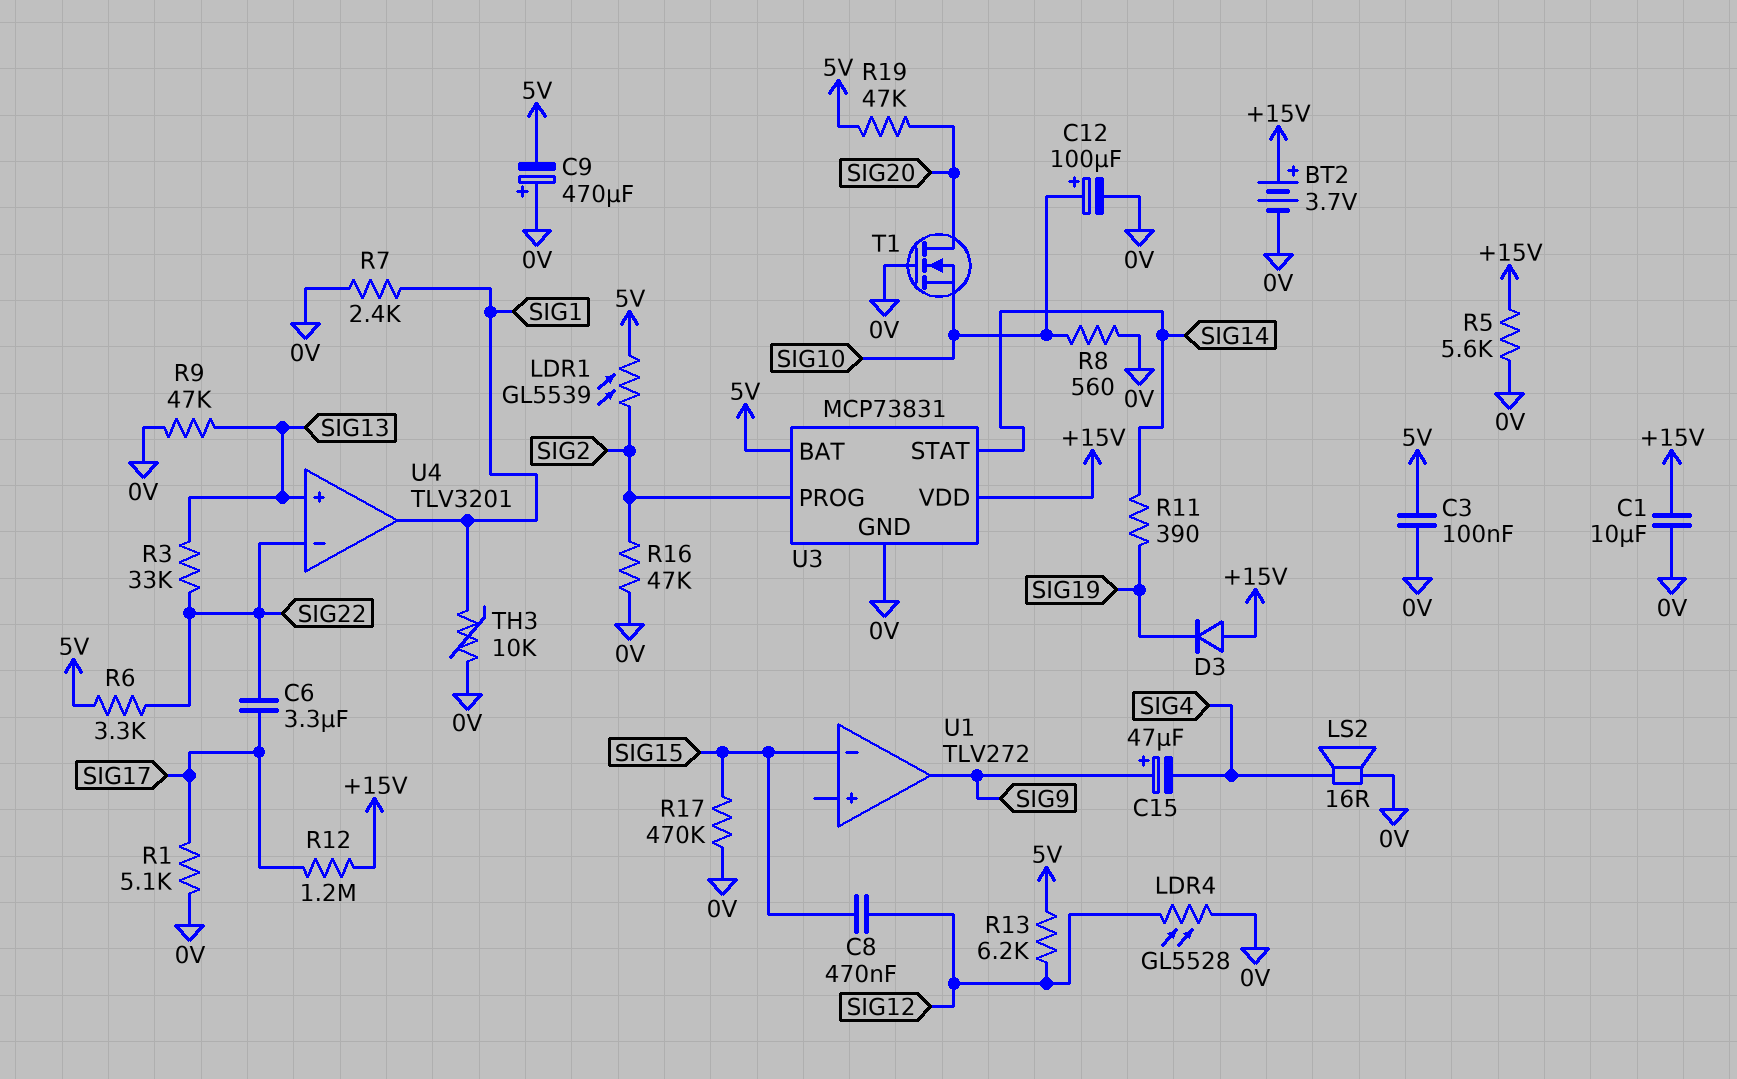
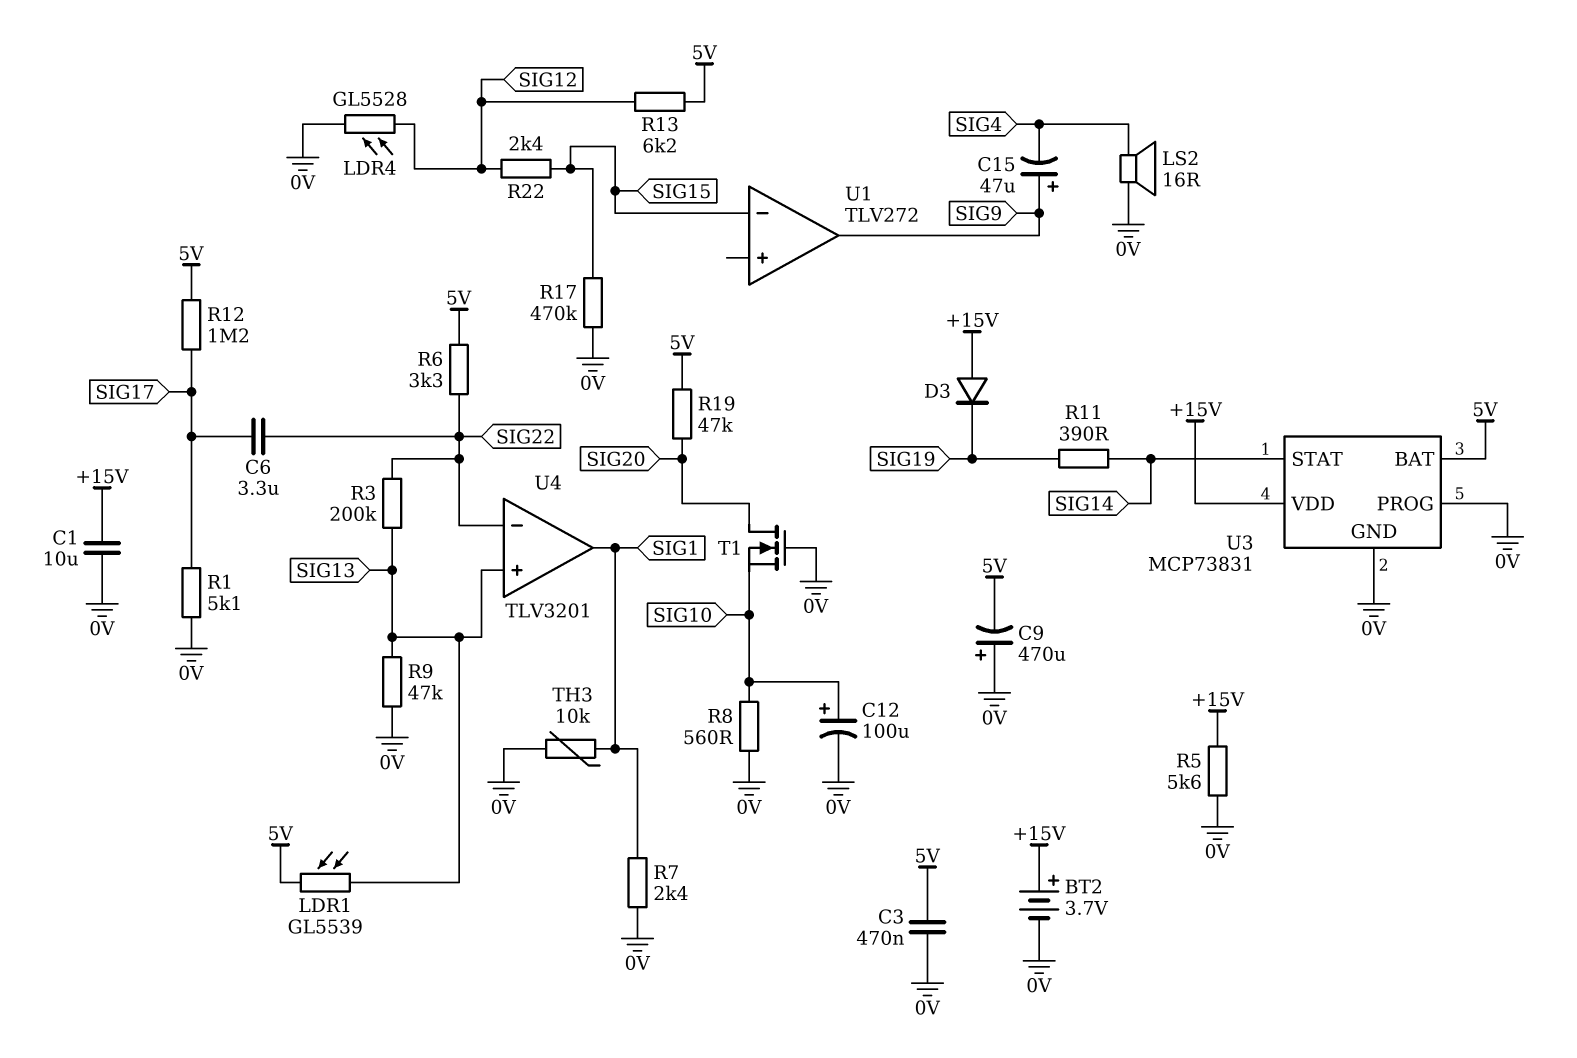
C3: 100nF (0V, 5V) -> 470nF (0V, 5V)
C8: 470nF (SIG12, SIG15) -> none
LDR1: GL5539 (5V, SIG2) -> GL5539 (5V, SIG13)
R3: 33k (SIG13, SIG22) -> 200k (SIG13, SIG22)
R12: 1.2M (+15V, SIG17) -> 1.2M (5V, SIG17)
R16: 47k (0V, SIG2) -> none
R22: none -> 2.4k (SIG12, SIG15)
U3 pin PROG: SIG2 -> 0V

